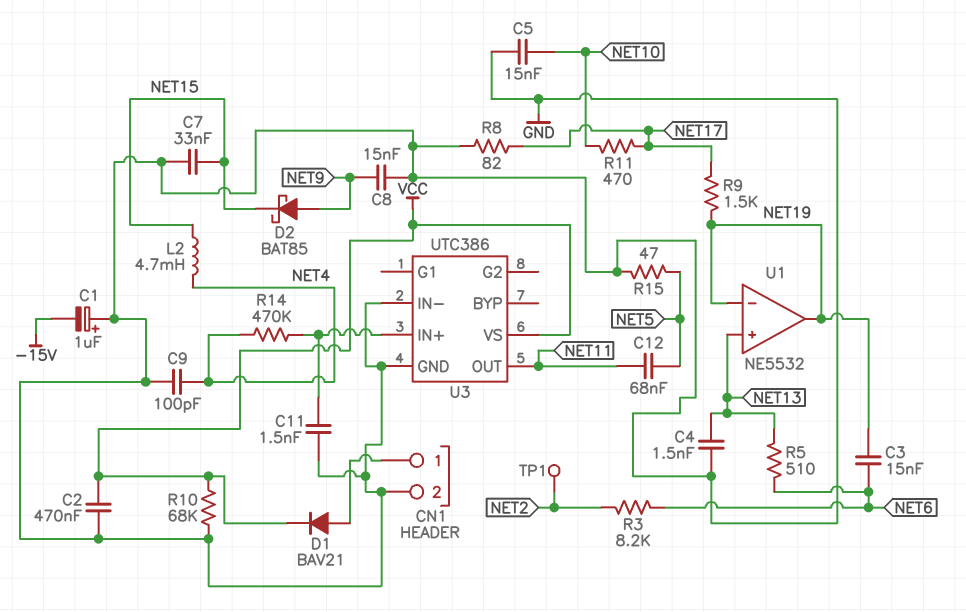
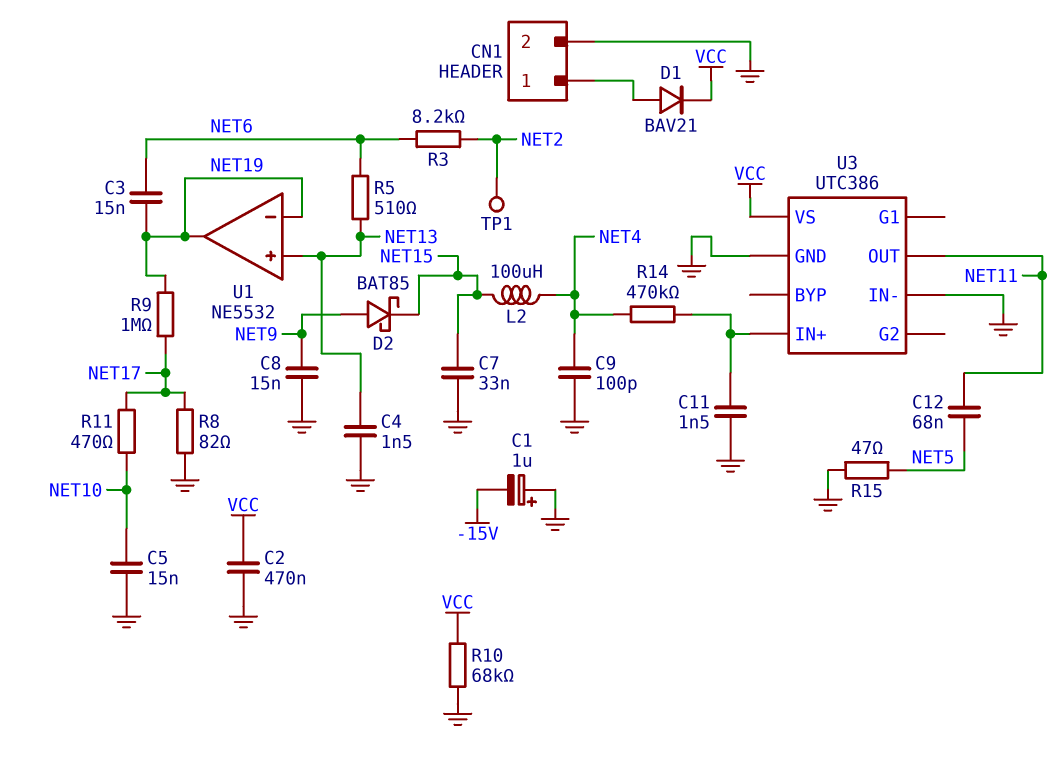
L2: 4.7mH (NET4, NET15) -> 100uH (NET4, NET15)
R9: 1.5k (NET17, NET19) -> 1M (NET17, NET19)

